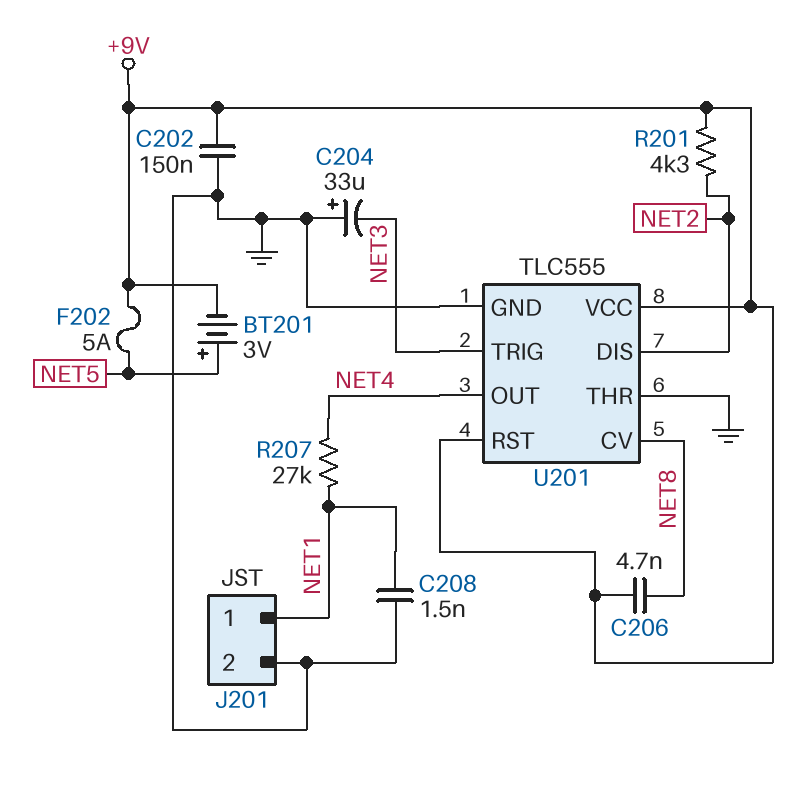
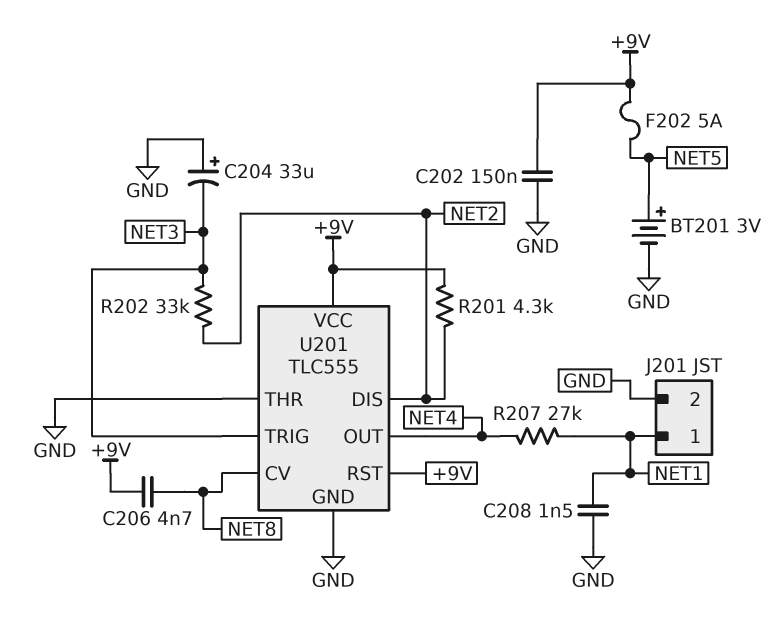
BT201: 3V (plus NET5, minus +9V) -> 3V (plus NET5, minus GND)
R202: none -> 33k (NET2, NET3)

